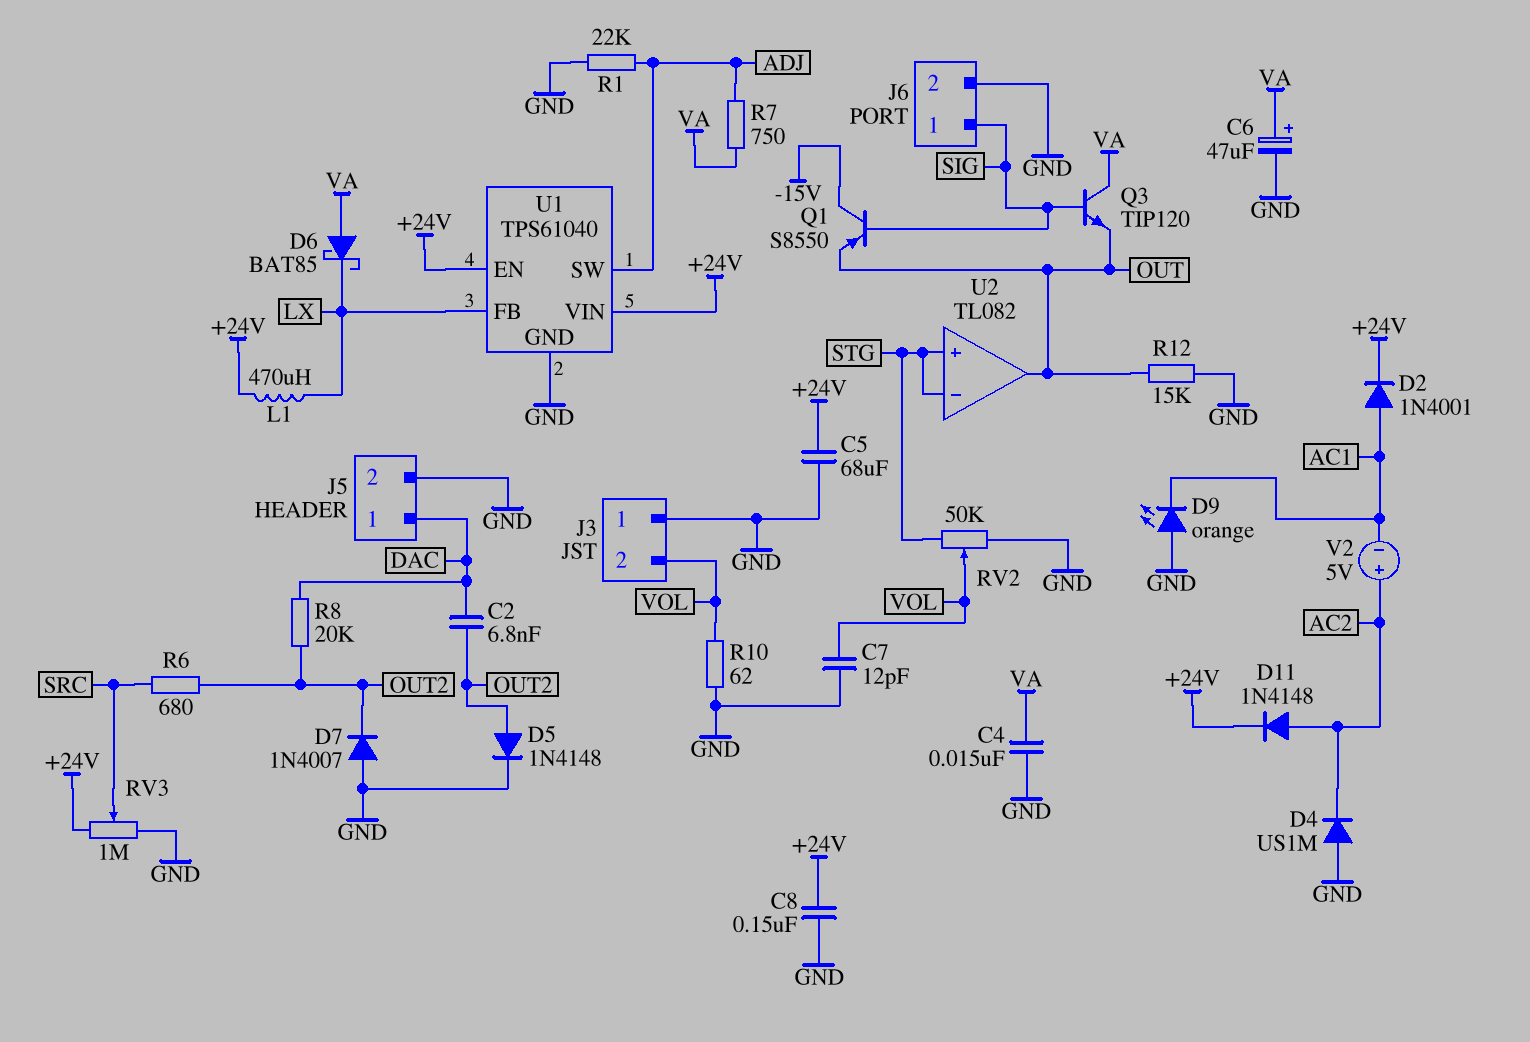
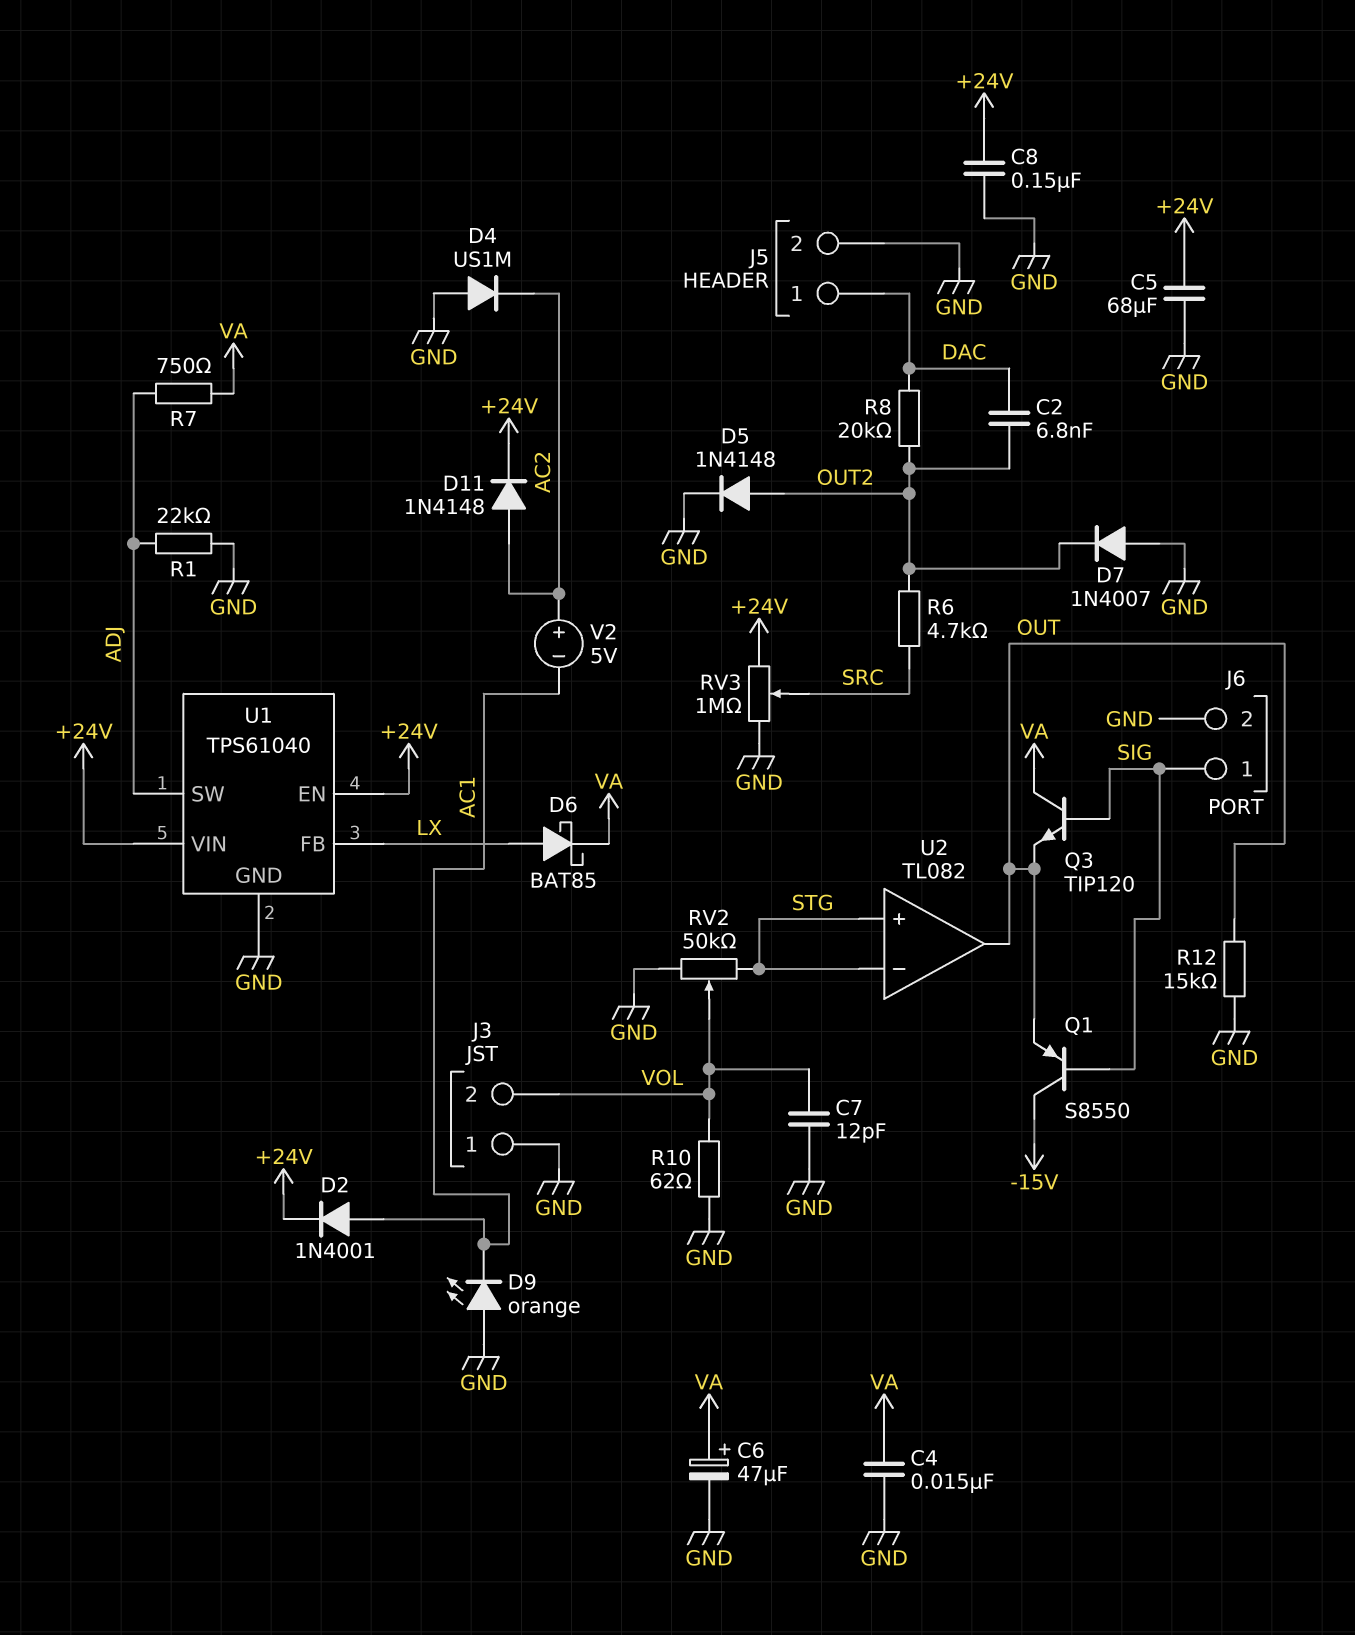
D6: schottky BAT85 (A VA, K LX) -> schottky BAT85 (A LX, K VA)
L1: 470uH (+24V, LX) -> none
R6: 680 (OUT2, SRC) -> 4.7k (OUT2, SRC)

